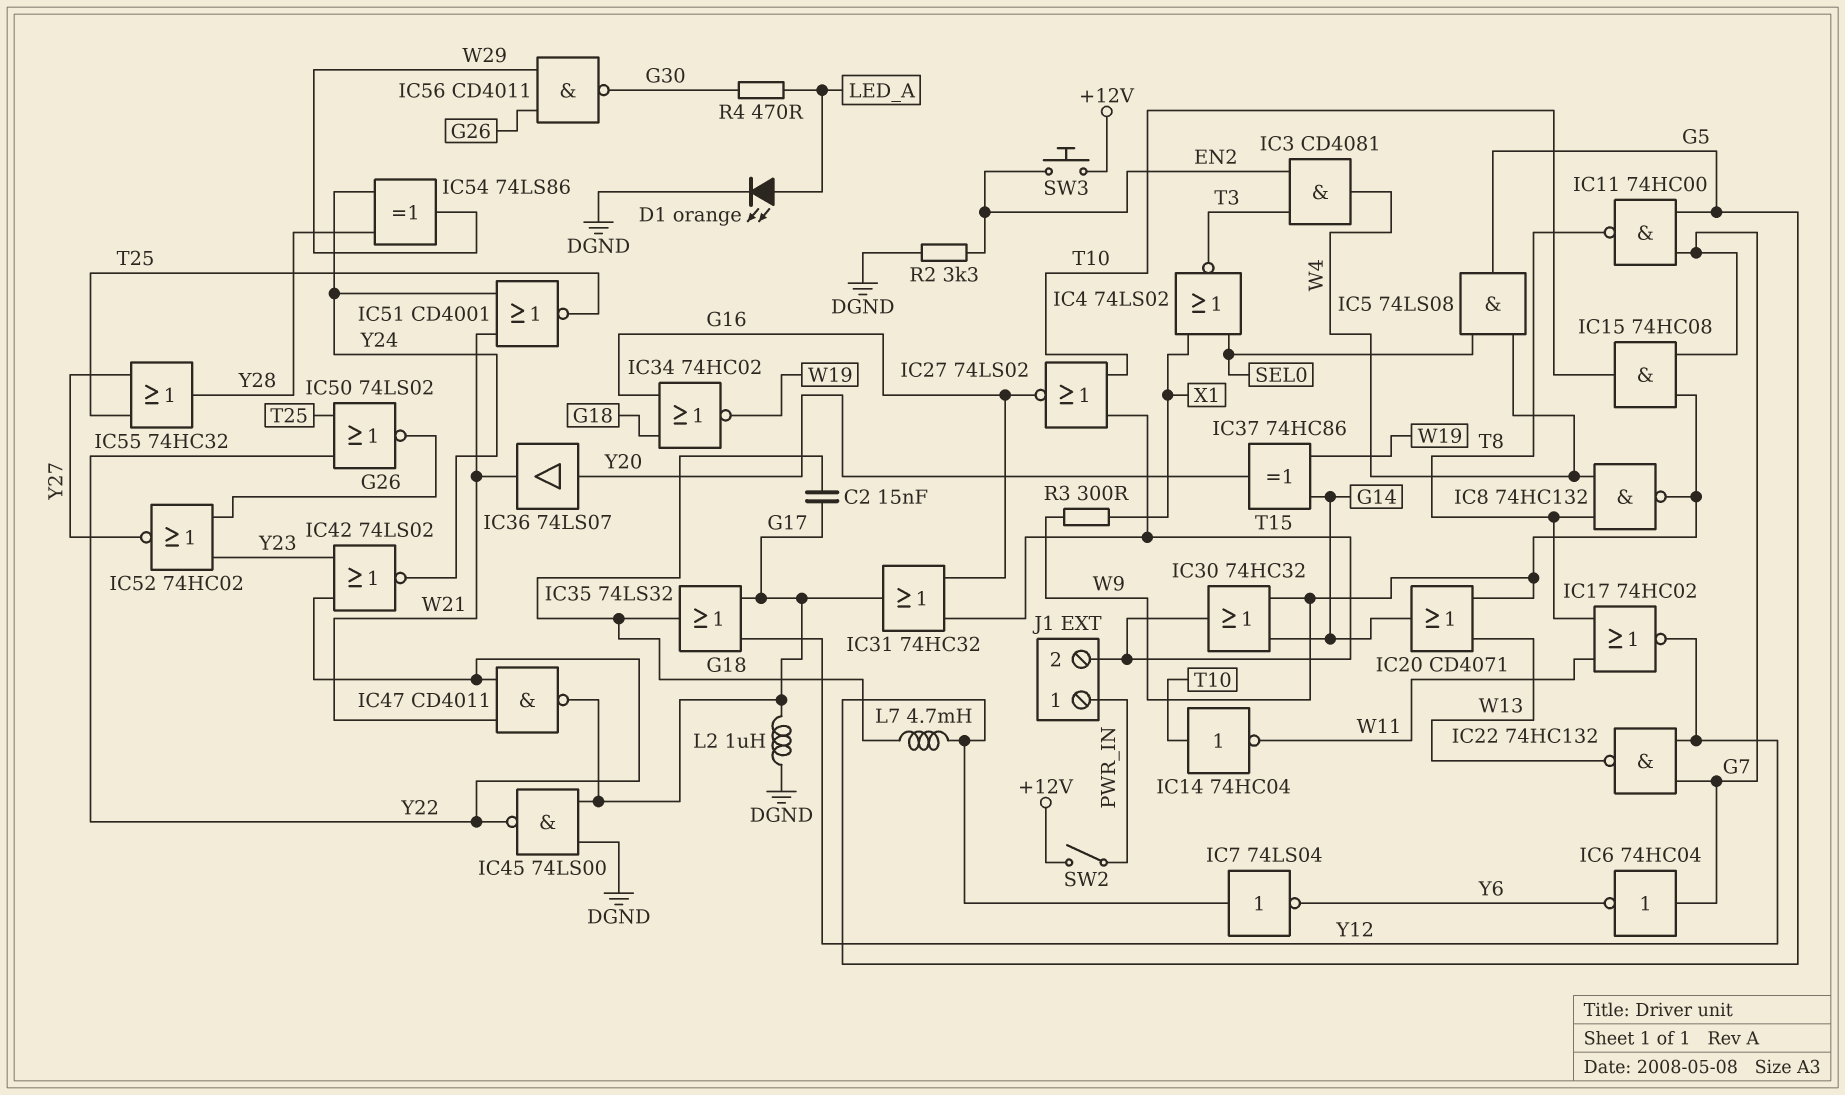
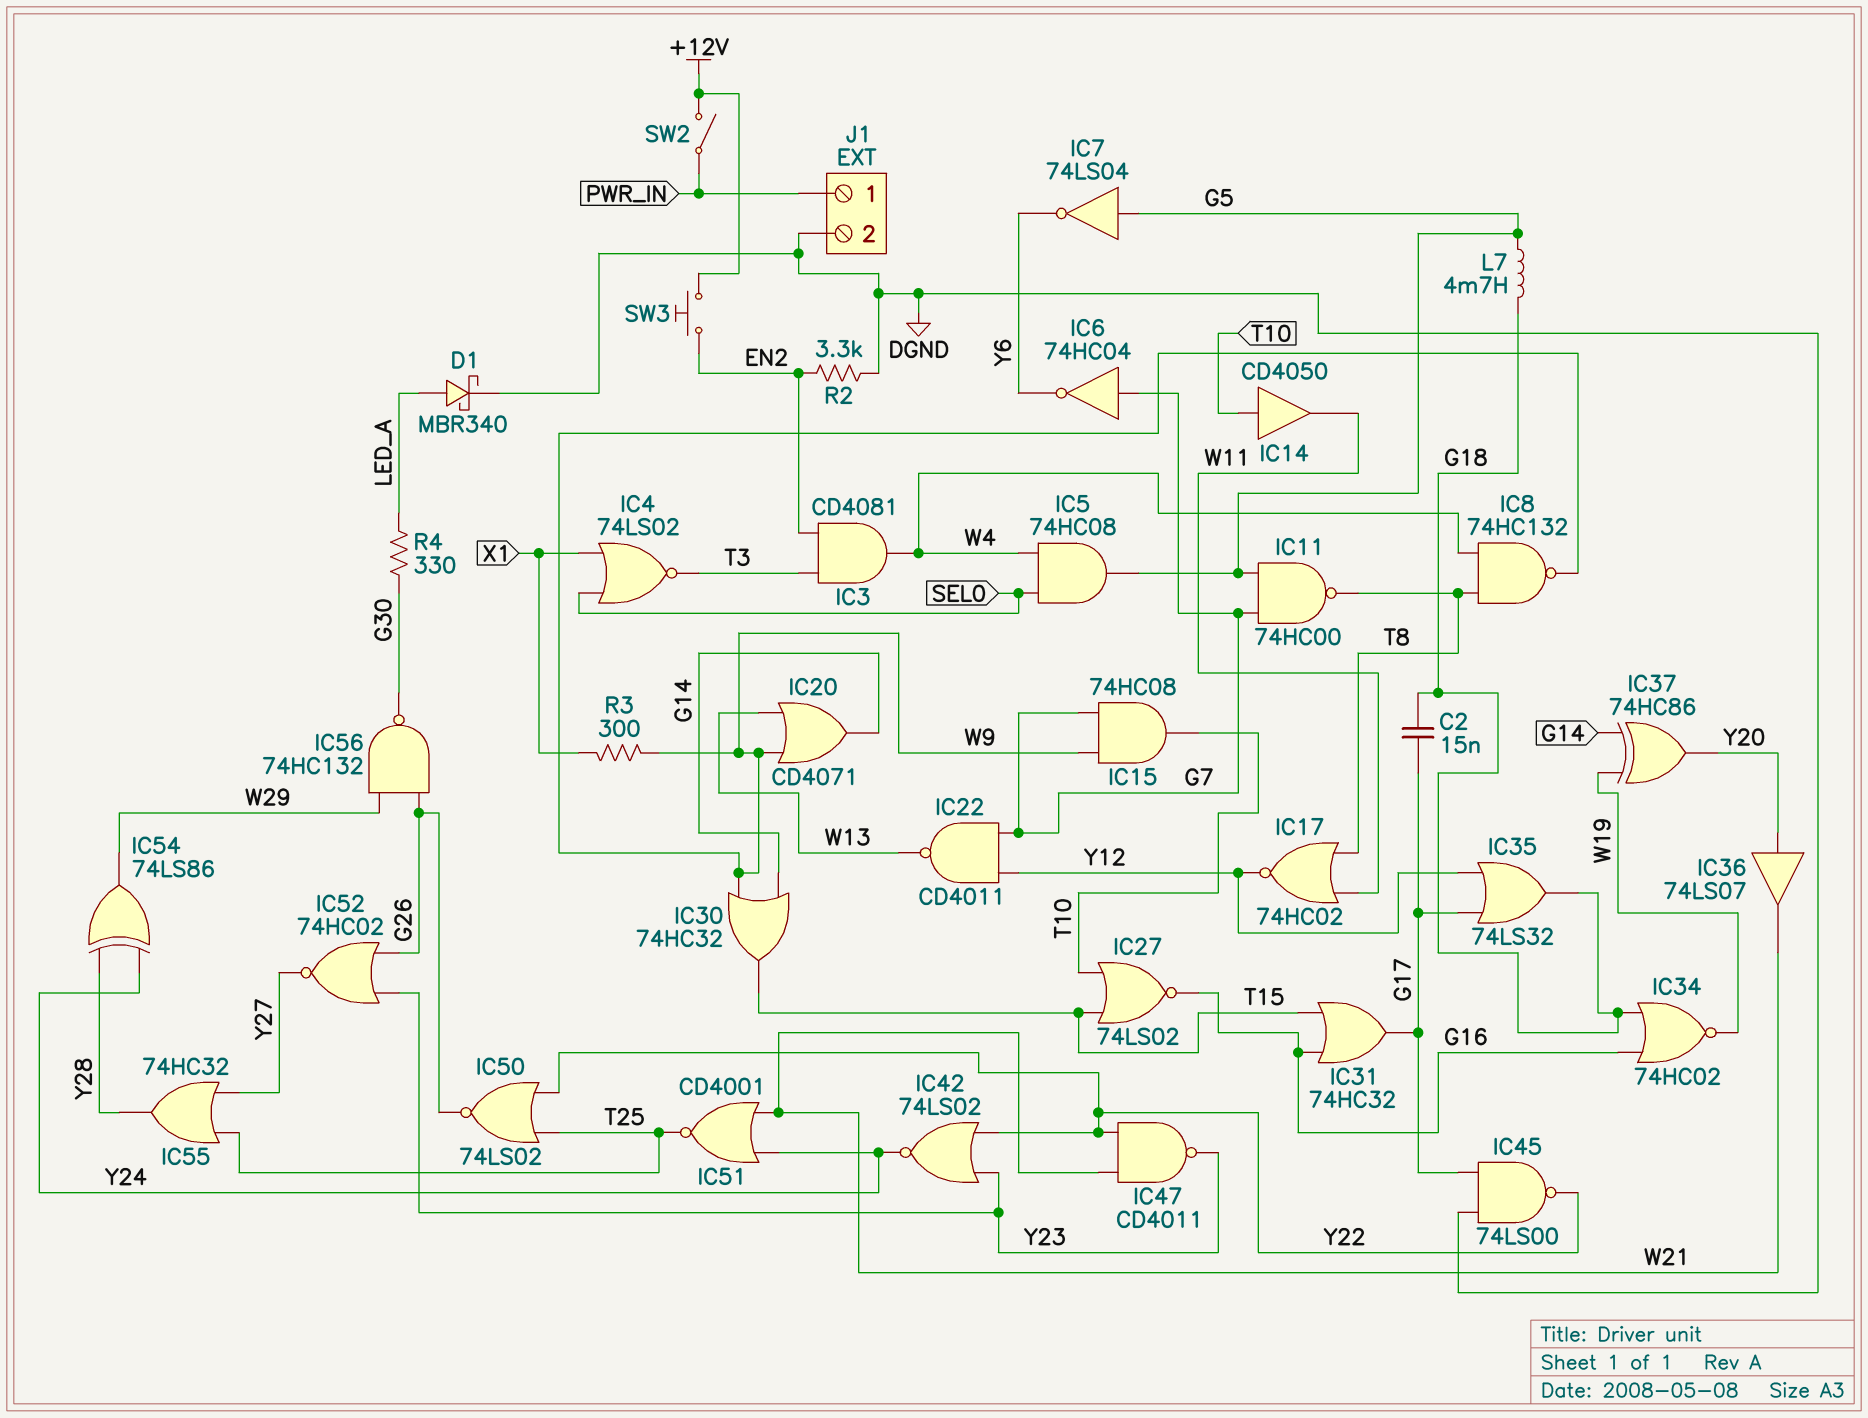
D1: LED orange (A LED_A, K DGND) -> schottky MBR340 (A LED_A, K DGND)
IC5: AND 74LS08 (in SEL0, in W4, out G5) -> AND 74HC08 (in SEL0, in W4, out G5)
IC14: NOT 74HC04 (in T10, out W11) -> buffer CD4050 (in T10, out W11)
IC22: NAND 74HC132 (in G7, in Y12, out W13) -> NAND CD4011 (in G7, in Y12, out W13)
IC47: NAND CD4011 (in W21, in Y22, out G17) -> NAND CD4011 (in W21, in Y22, out Y23)
IC56: NAND CD4011 (in G26, in W29, out G30) -> NAND 74HC132 (in G26, in W29, out G30)
J1 pin 2: T15 -> DGND
L2: 1uH (DGND, G17) -> none
R4: 470 (G30, LED_A) -> 330 (G30, LED_A)

